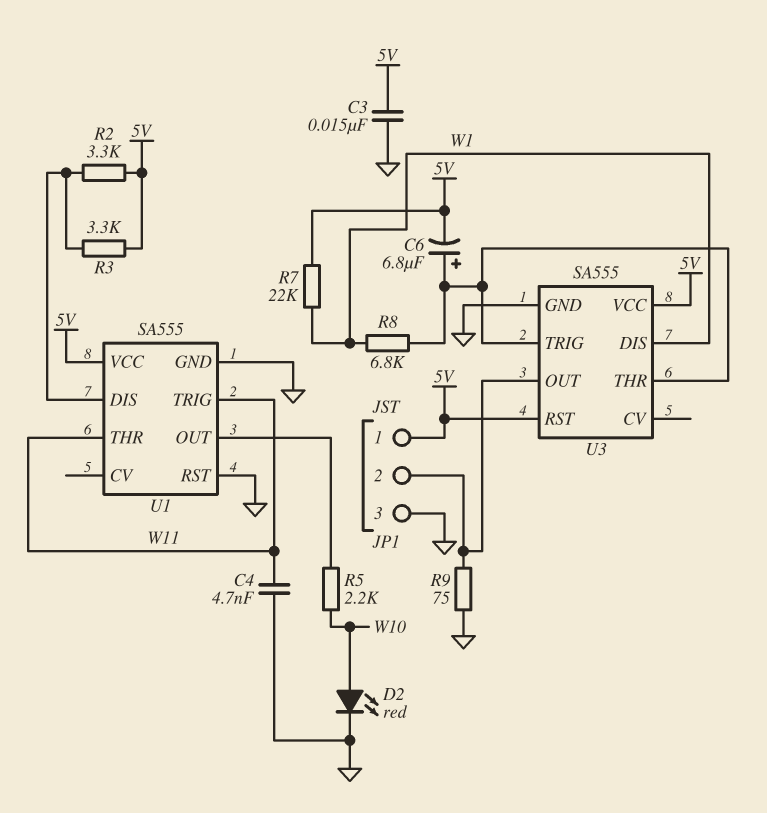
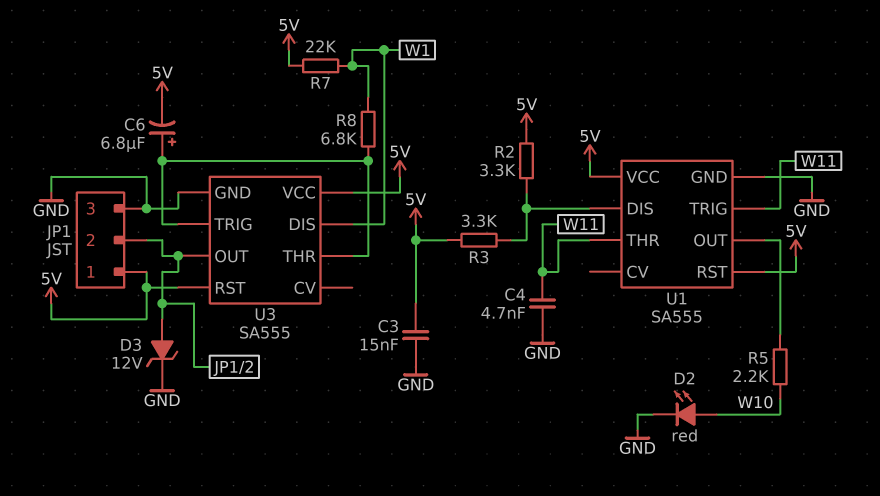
D3: none -> zener 12V (A JP1/2, K GND)
R9: 75 (GND, JP1/2) -> none
U1 pin RST: GND -> 5V

